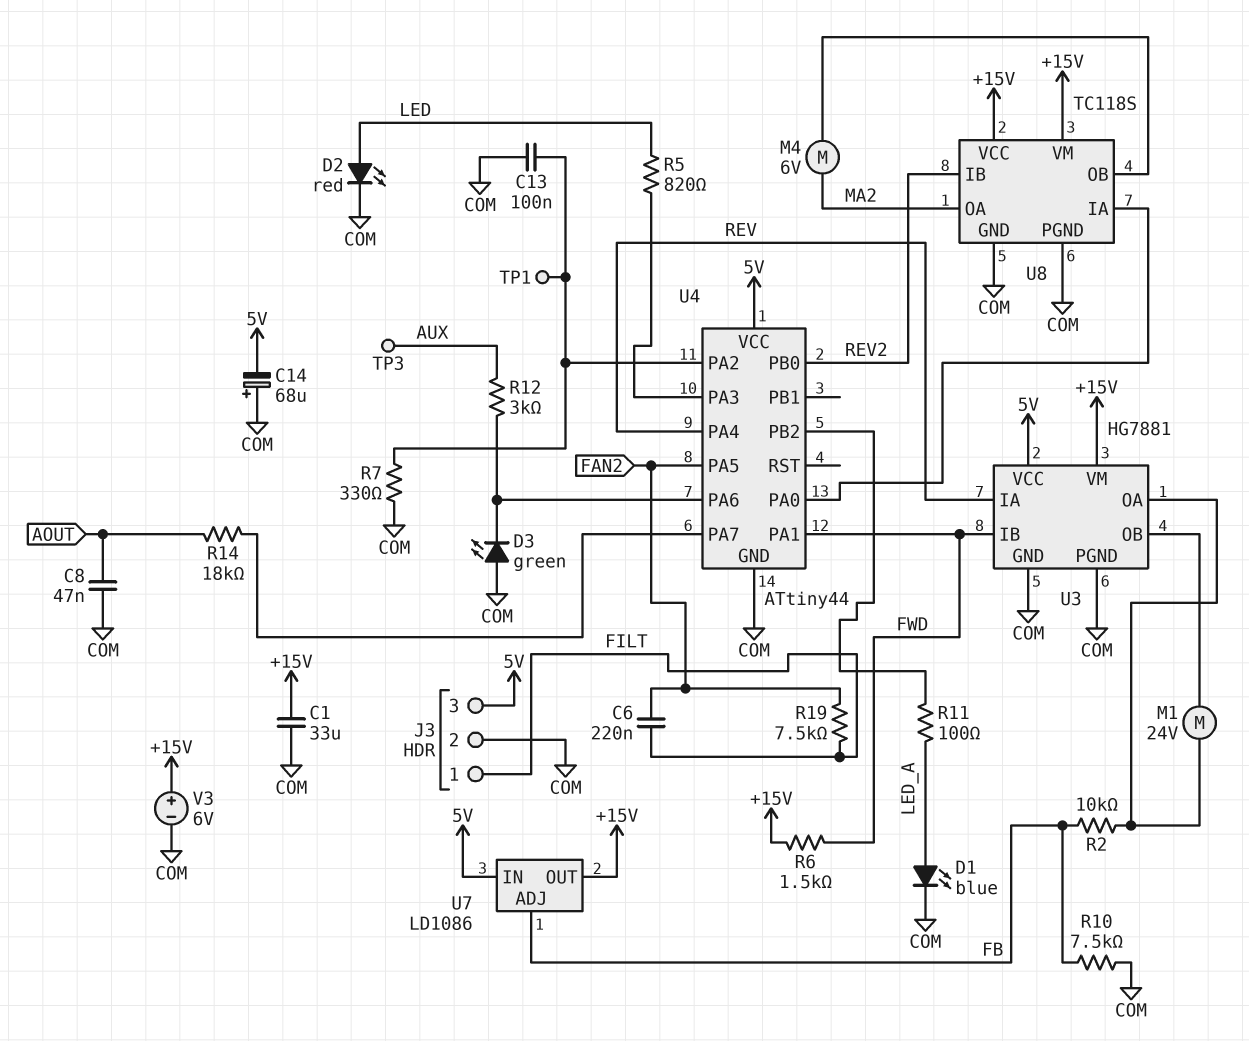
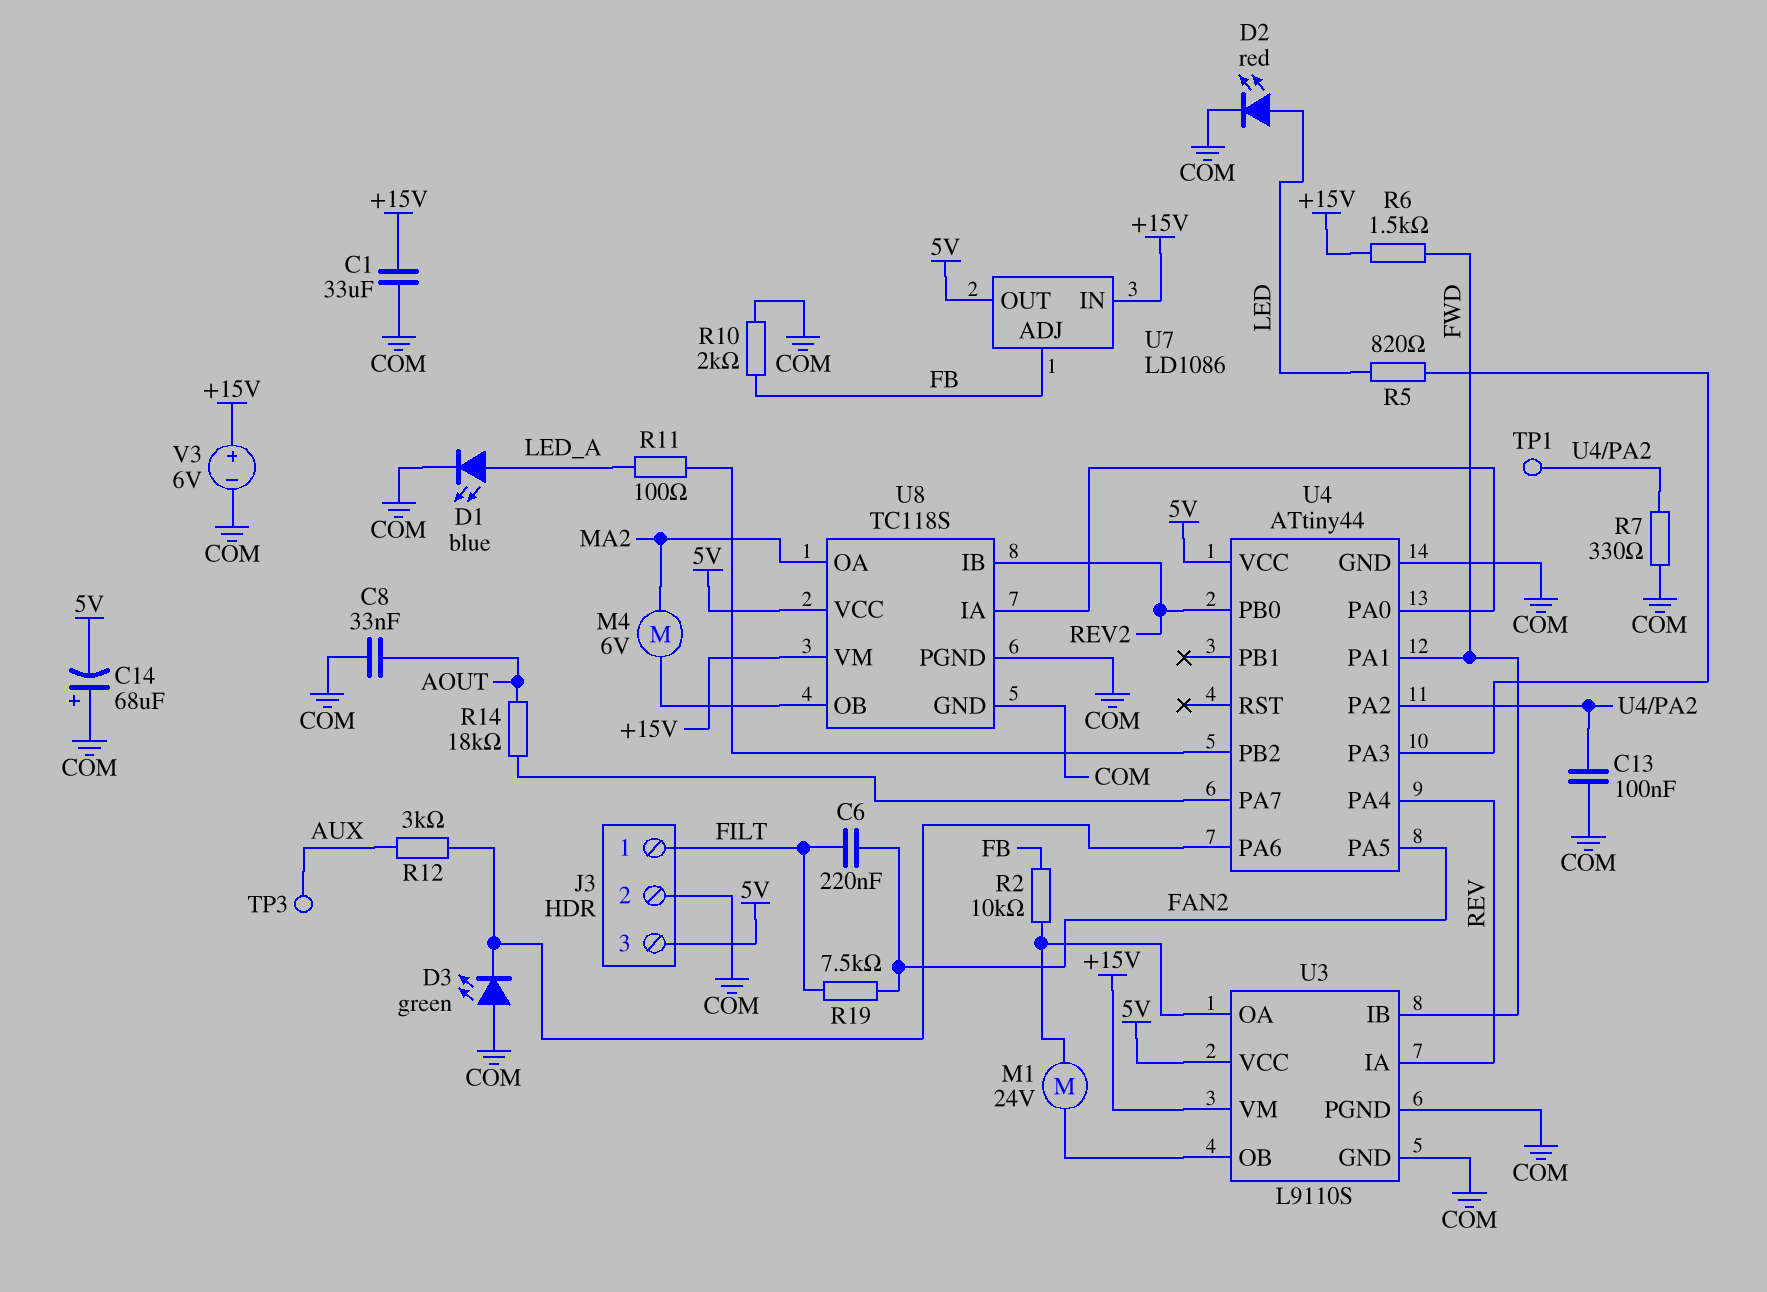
C8: 47nF (AOUT, COM) -> 33nF (AOUT, COM)
R10: 7.5k (COM, FB) -> 2k (COM, FB)
U3: HG7881 -> L9110S
U7 pin IN: 5V -> +15V
U7 pin OUT: +15V -> 5V
U8 pin VCC: +15V -> 5V

